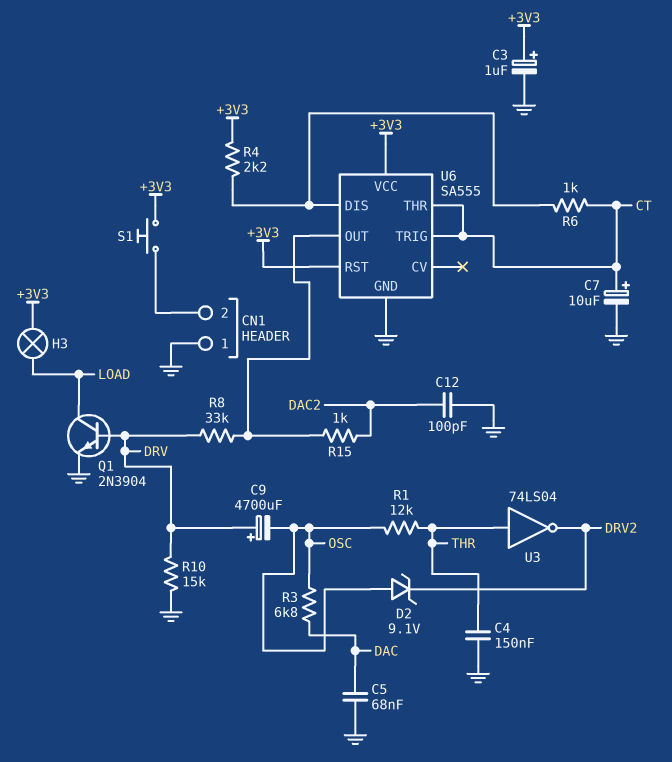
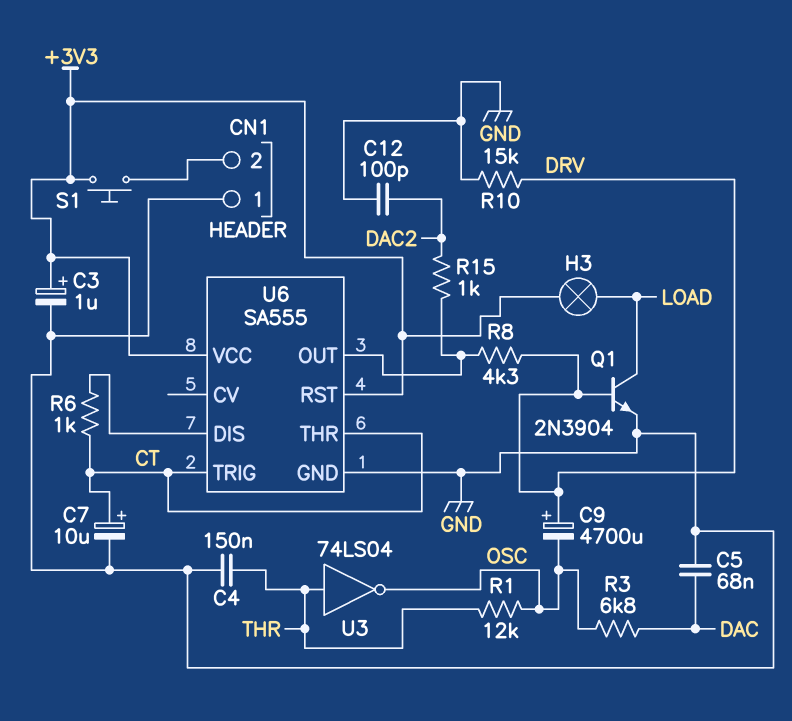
D2: zener 9.1V (A OSC, K DRV2) -> none
R4: 2.2k (+3V3, U6/DIS) -> none
R8: 33k (DRV, U6/OUT) -> 4.3k (DRV, U6/OUT)
U3: NOT 74LS04 (in THR, out DRV2) -> NOT 74LS04 (in THR, out OSC)

